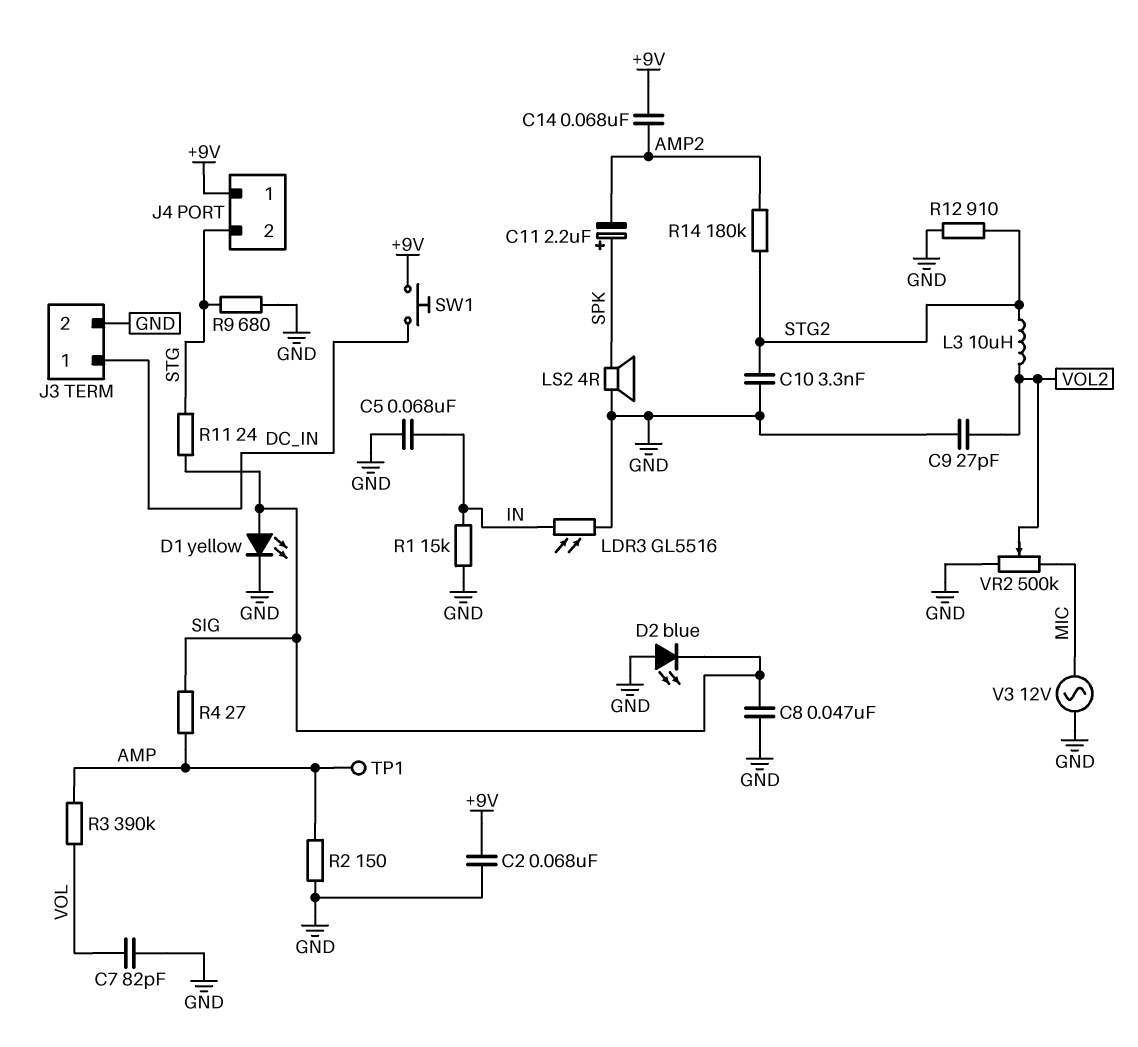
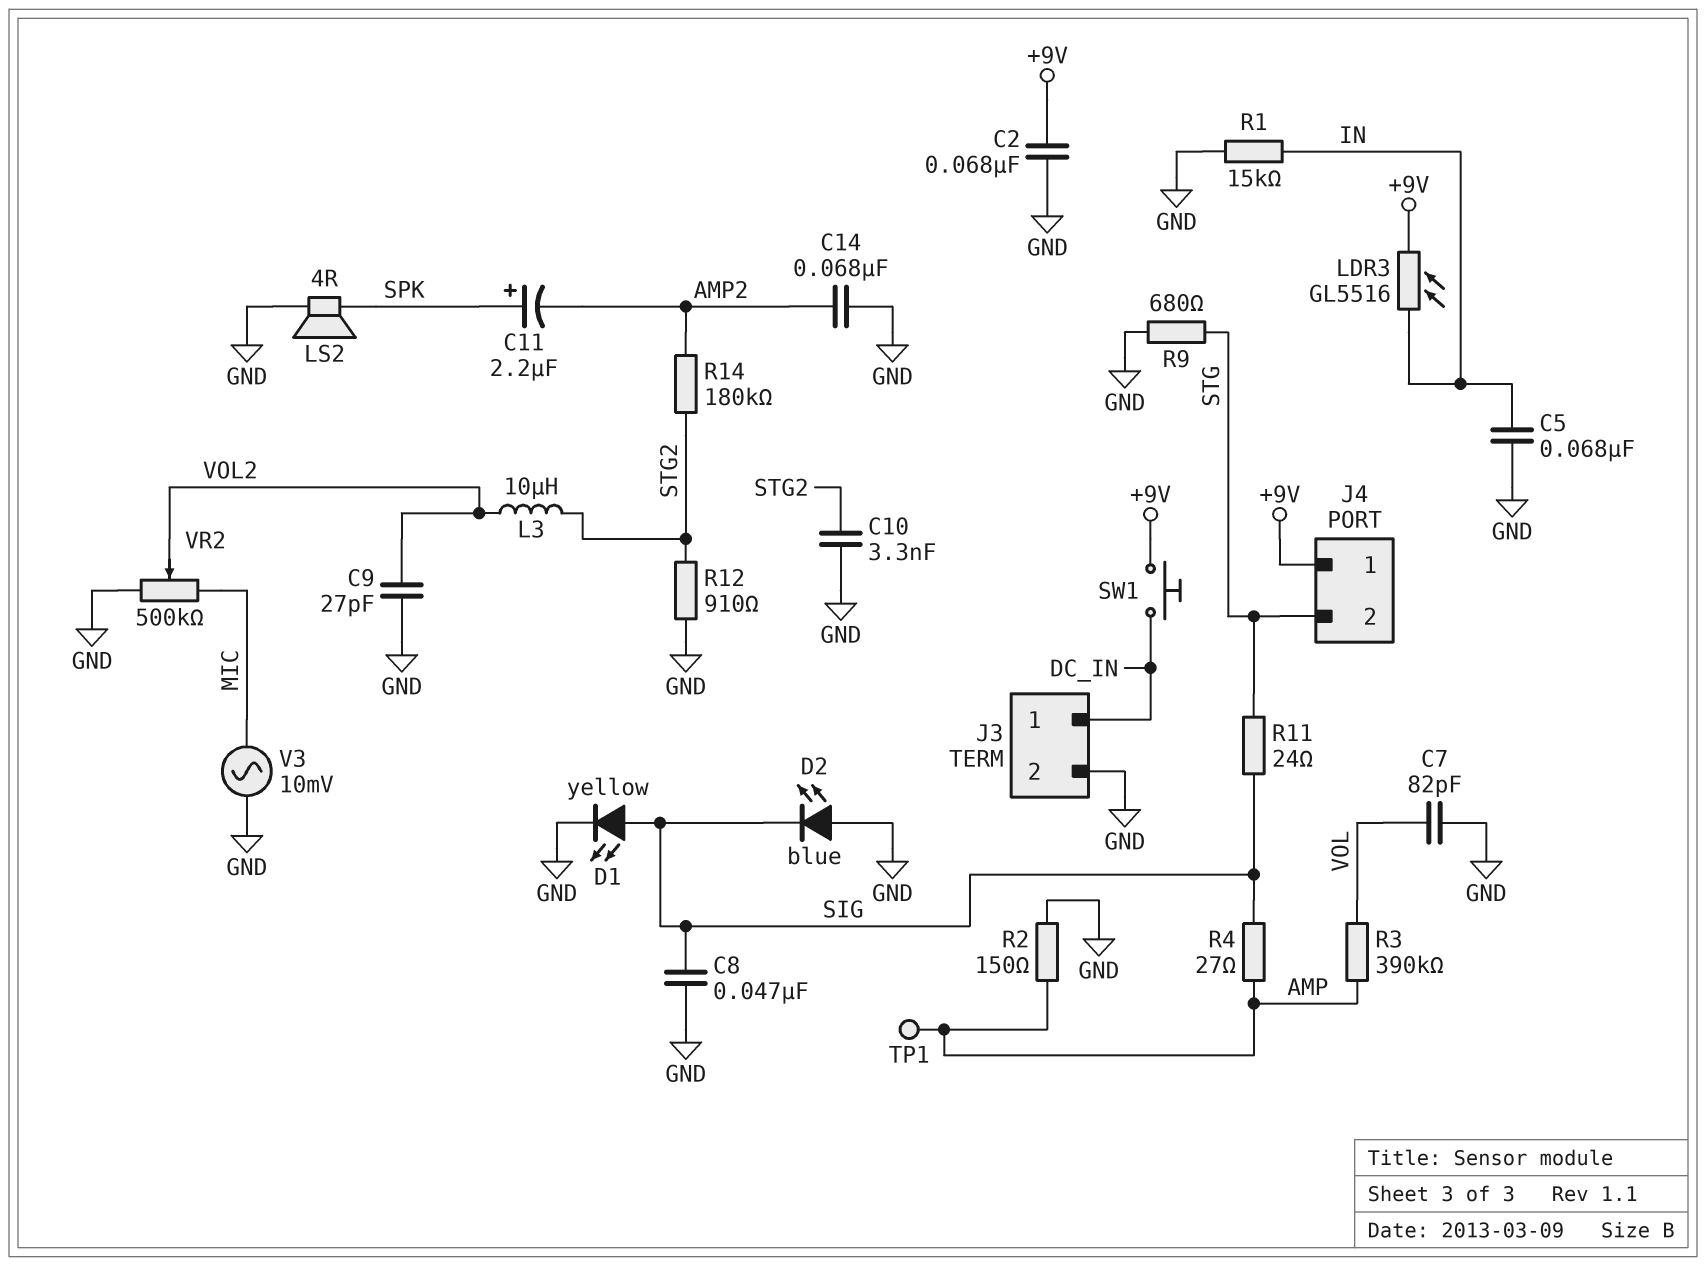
C14: 68nF (+9V, AMP2) -> 68nF (AMP2, GND)
LDR3: GL5516 (GND, IN) -> GL5516 (+9V, IN)
V3: AC 12V (GND, MIC) -> AC 10mV (GND, MIC)

